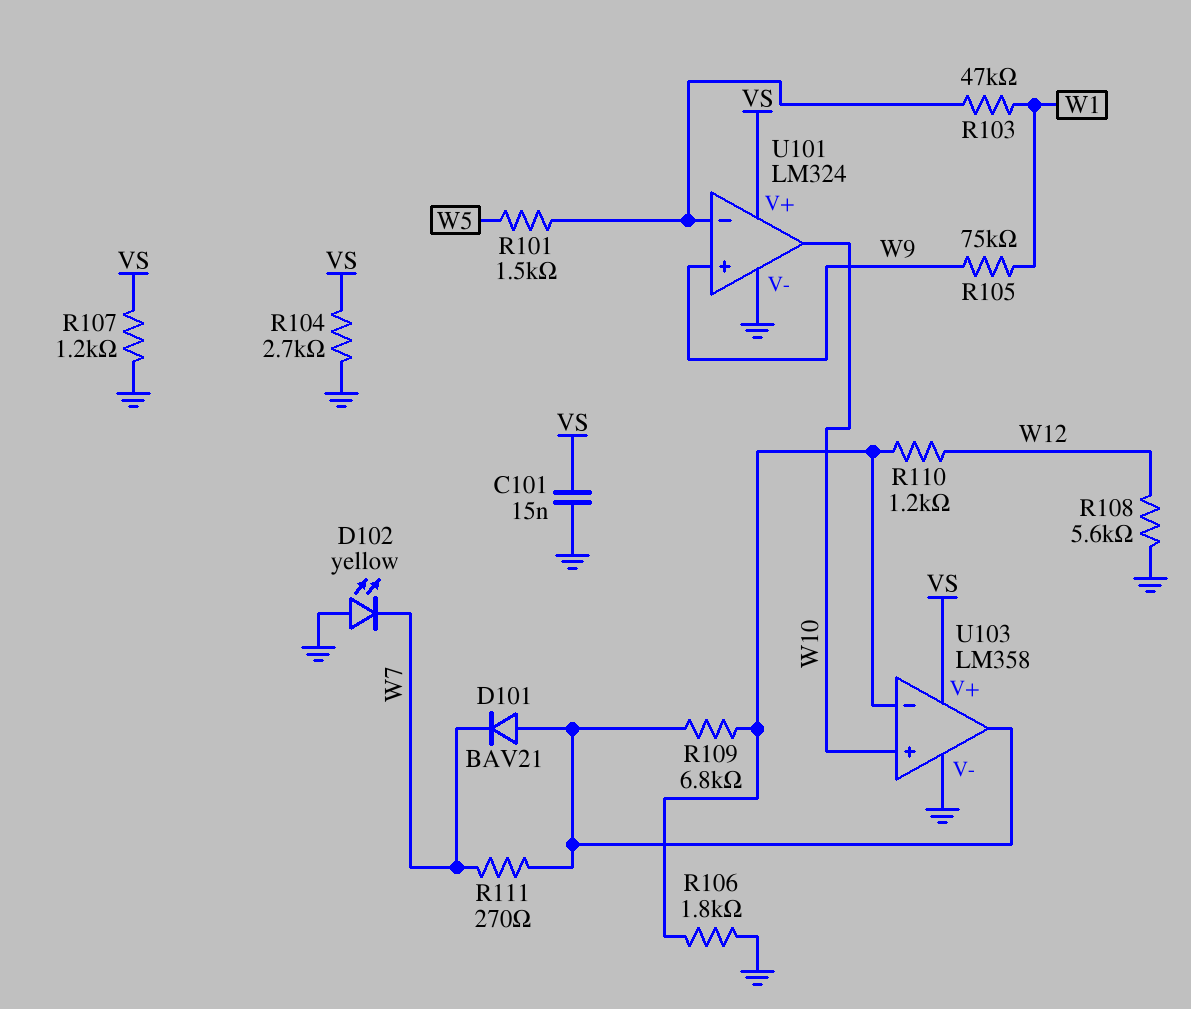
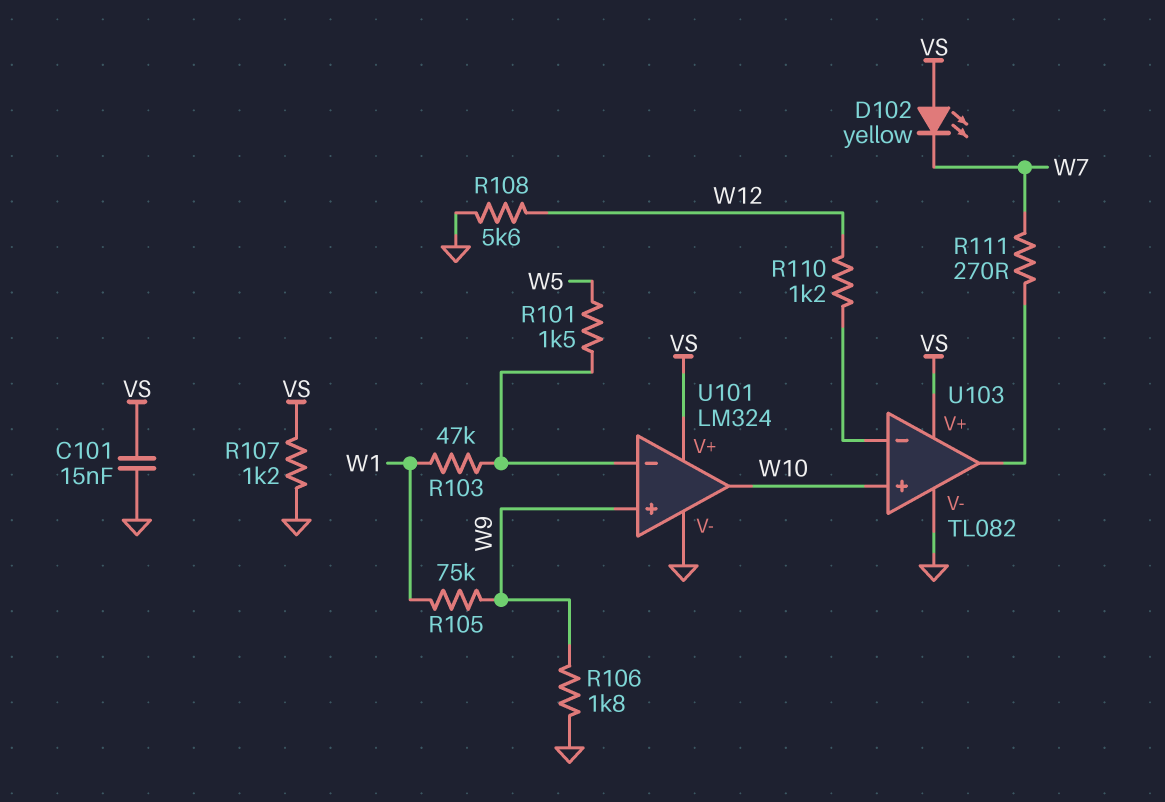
D101: diode BAV21 (A U103/out, K W7) -> none
D102: LED yellow (A GND, K W7) -> LED yellow (A VS, K W7)
R104: 2.7k (GND, VS) -> none
R106: 1.8k (GND, U103/in-) -> 1.8k (GND, W9)
R109: 6.8k (U103/in-, U103/out) -> none
U103: LM358 -> TL082

